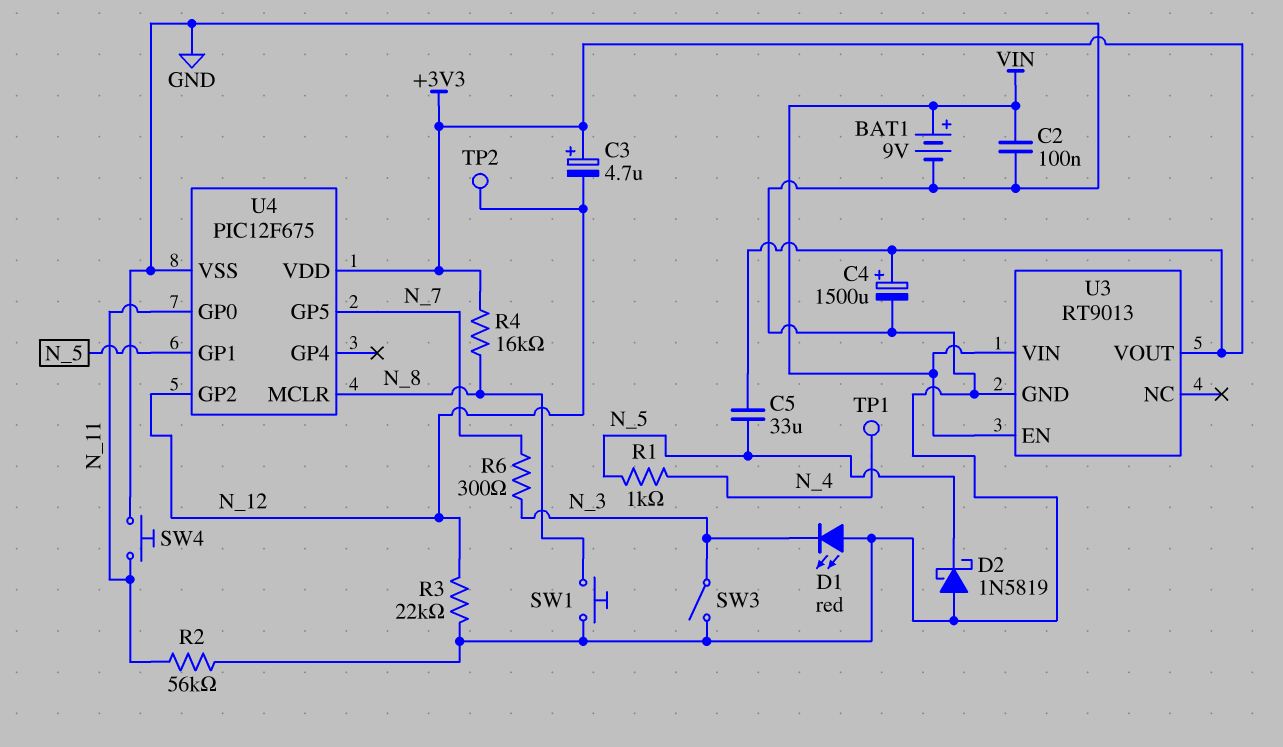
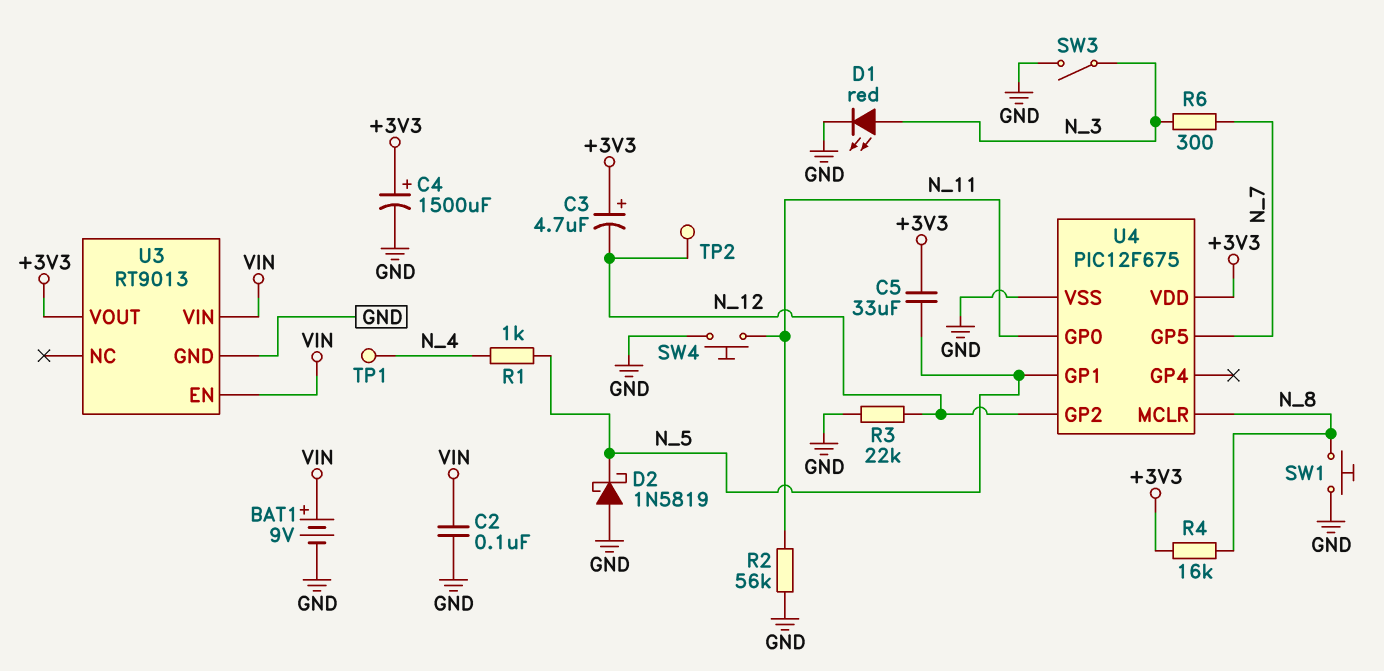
D1: LED red (A GND, K N_3) -> LED red (A N_3, K GND)

